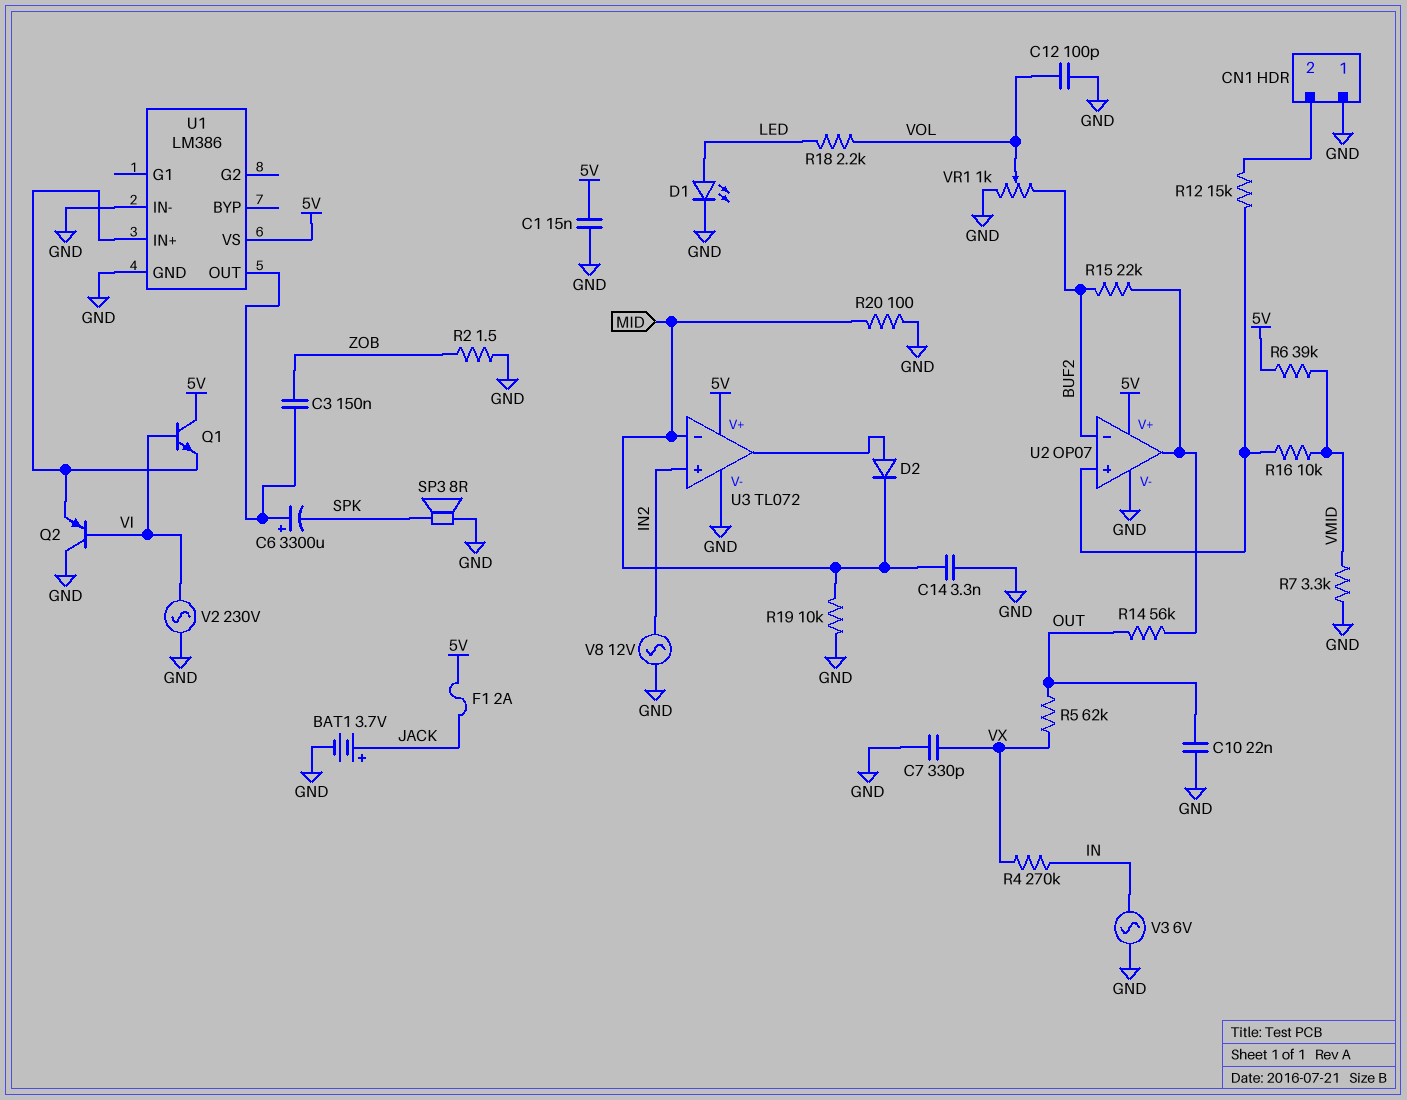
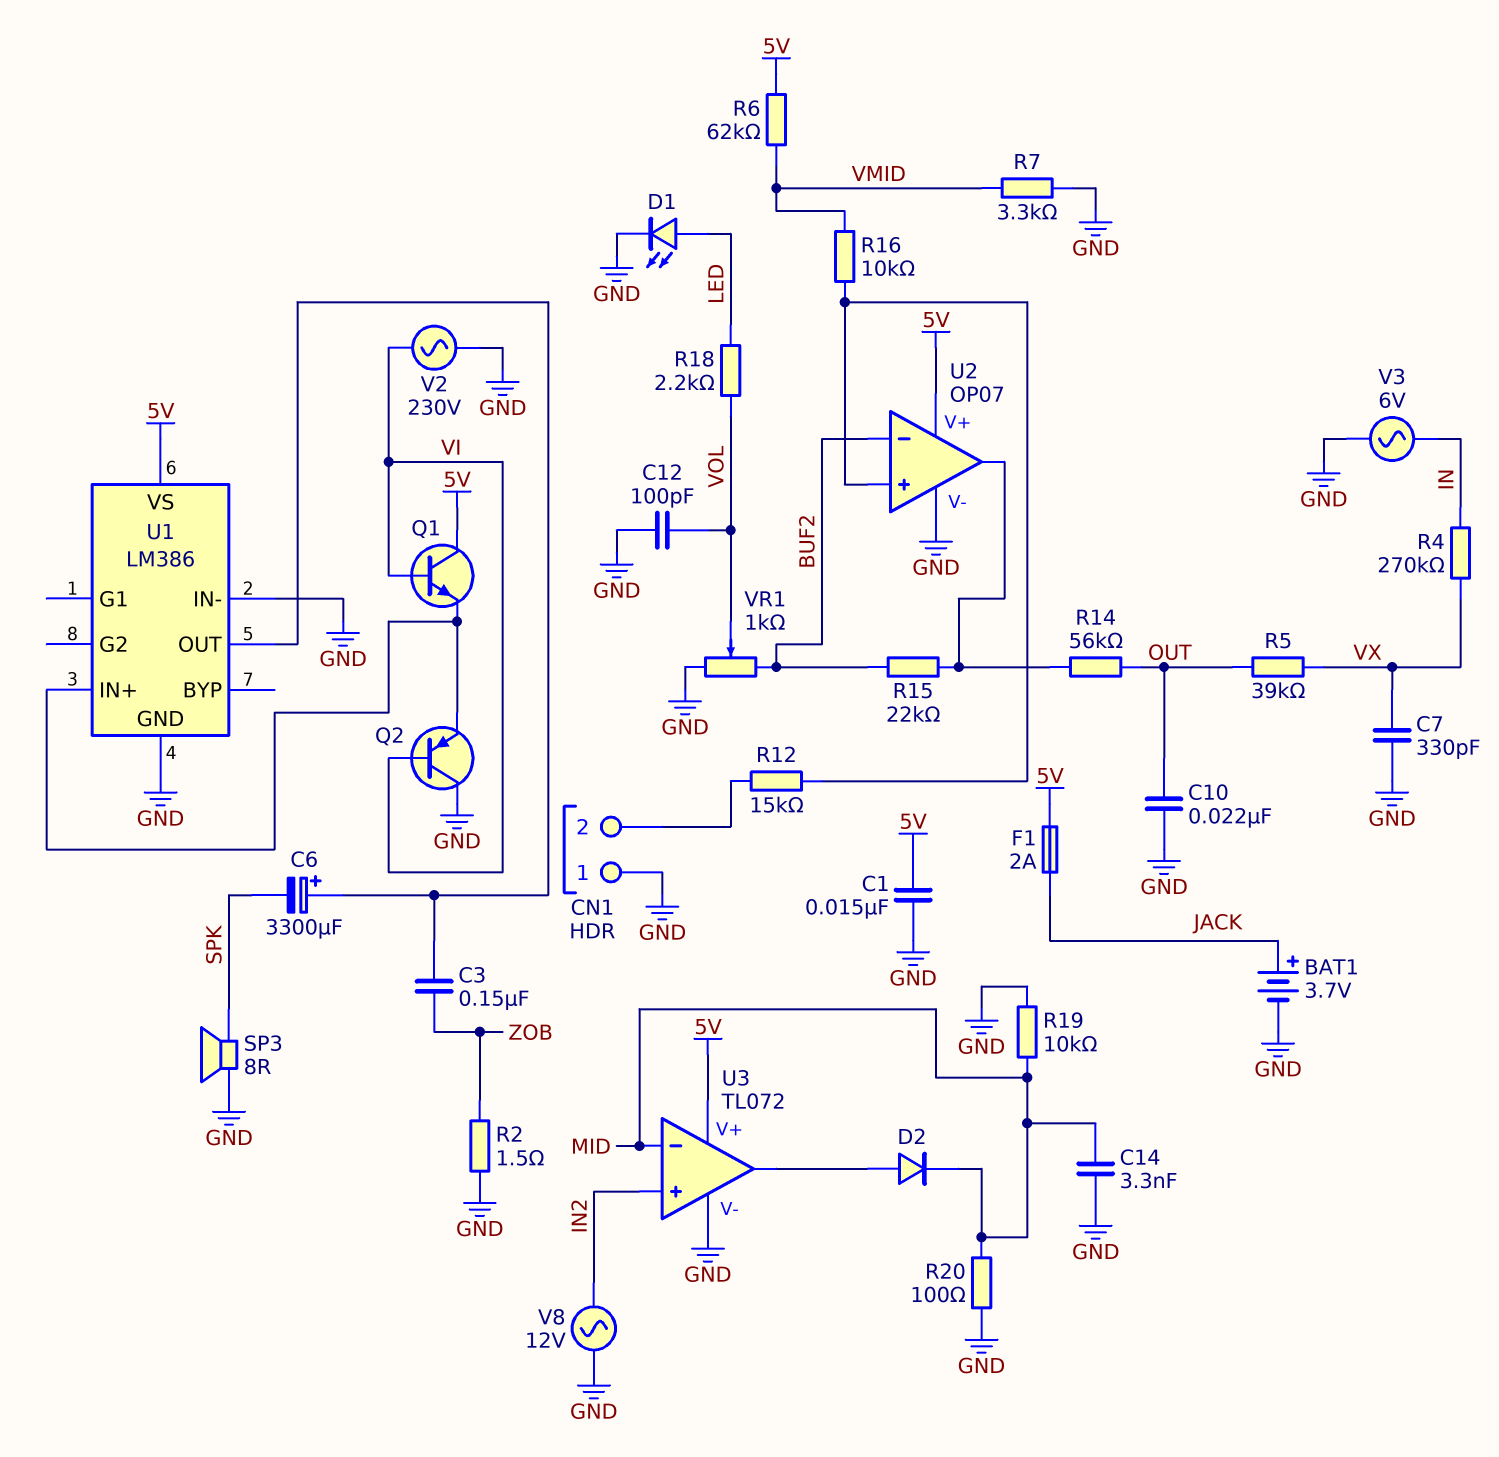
R5: 62k (OUT, VX) -> 39k (OUT, VX)
R6: 39k (5V, VMID) -> 62k (5V, VMID)

